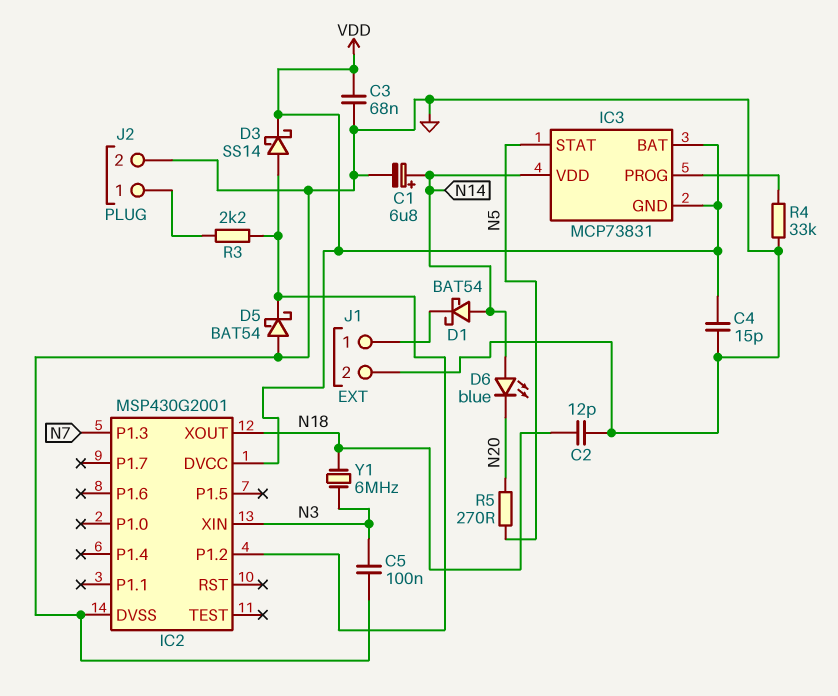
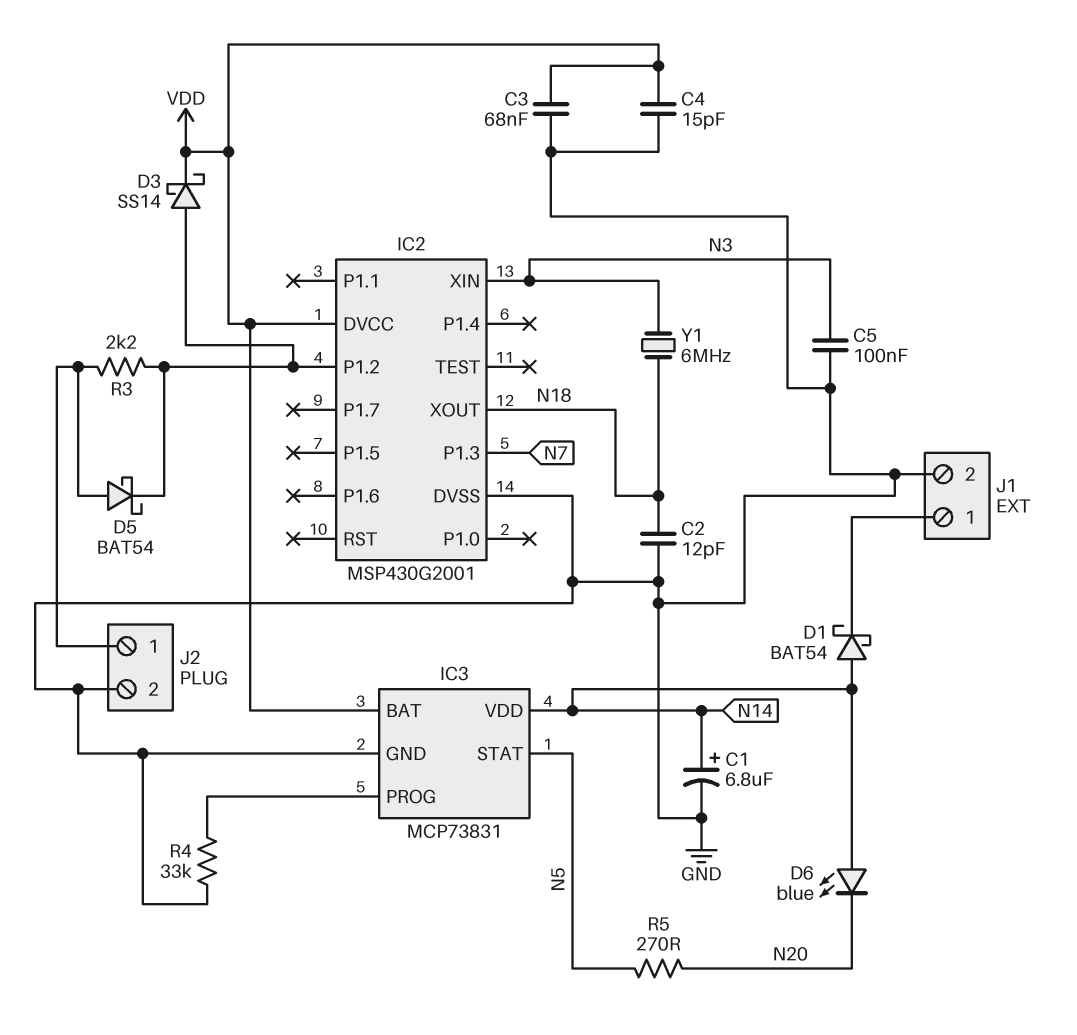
D5: schottky BAT54 (A GND, K IC2/P1.2) -> schottky BAT54 (A J2/1, K IC2/P1.2)
IC3 pin GND: VDD -> GND

